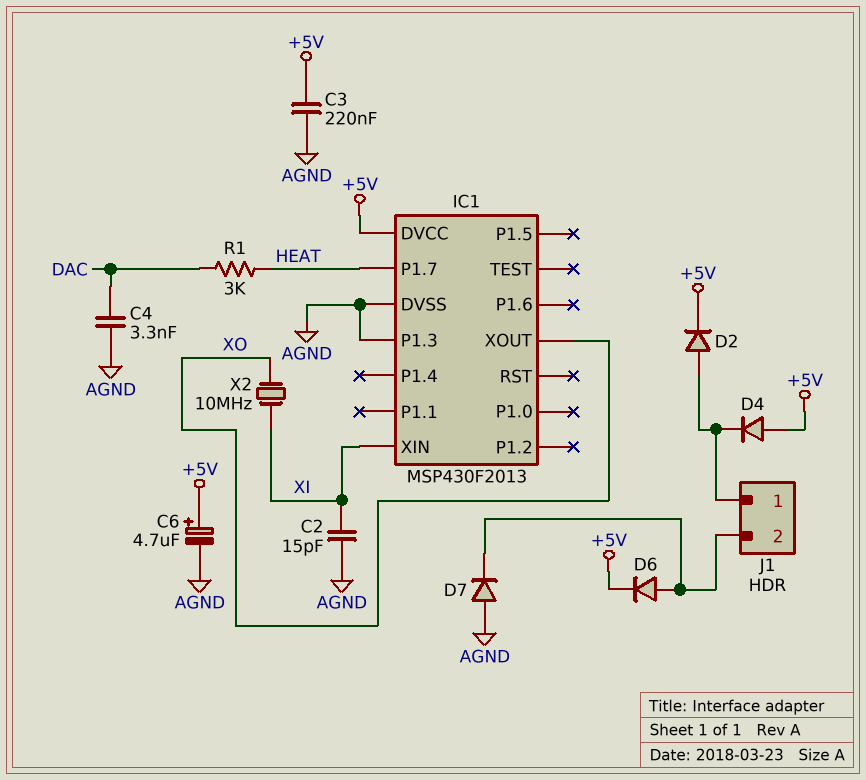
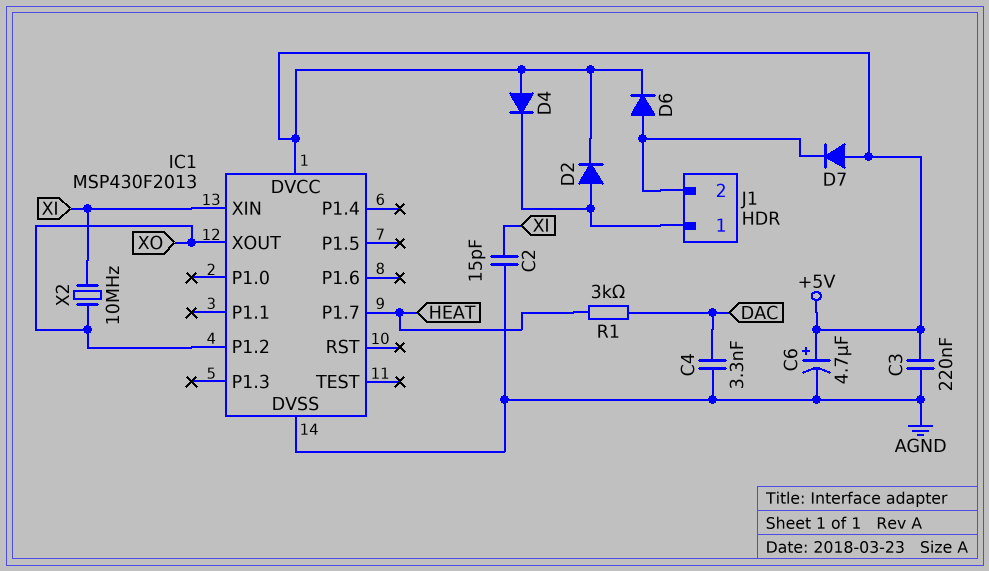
D7: diode (A AGND, K J1/2) -> diode (A +5V, K J1/2)
IC1 pin P1.2: none -> XO
IC1 pin P1.3: AGND -> none

